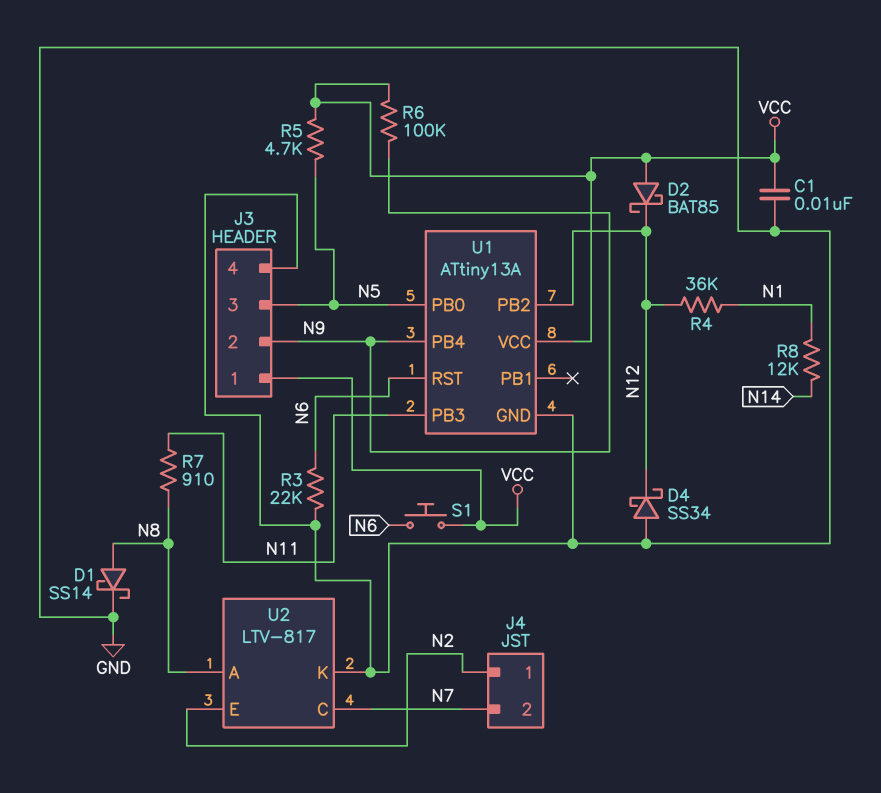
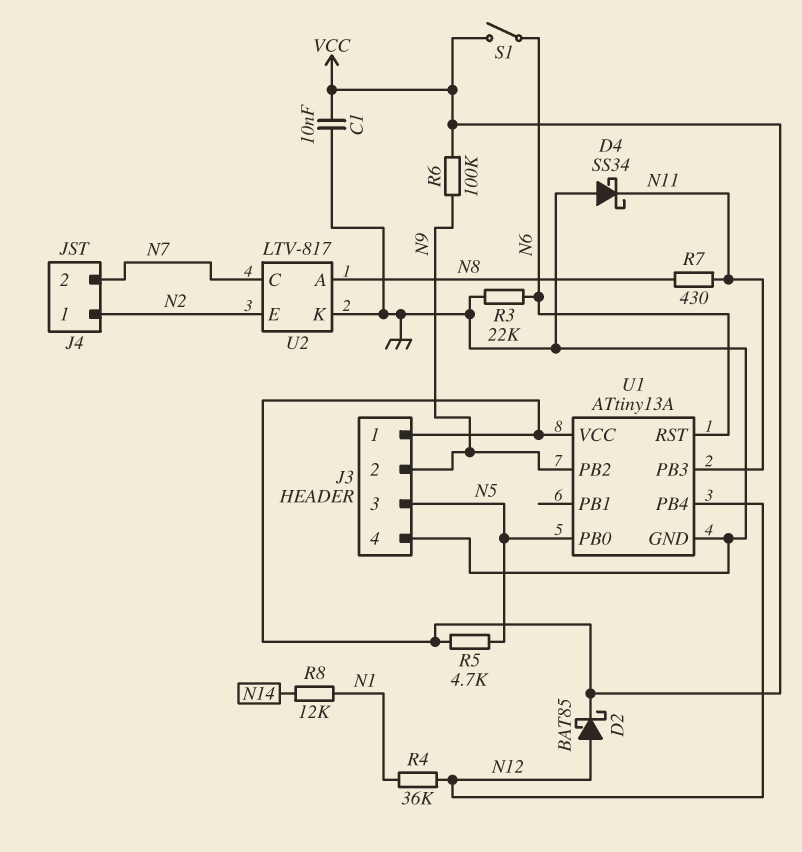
D1: schottky SS14 (A N8, K GND) -> none
D2: schottky BAT85 (A VCC, K N12) -> schottky BAT85 (A N12, K VCC)
D4: schottky SS34 (A GND, K N12) -> schottky SS34 (A GND, K N11)
R7: 910 (N8, N11) -> 430 (N8, N11)
S1: button (N6, VCC) -> switch (N6, VCC)
U1 pin PB2: N12 -> N9
U1 pin PB4: N9 -> N12

